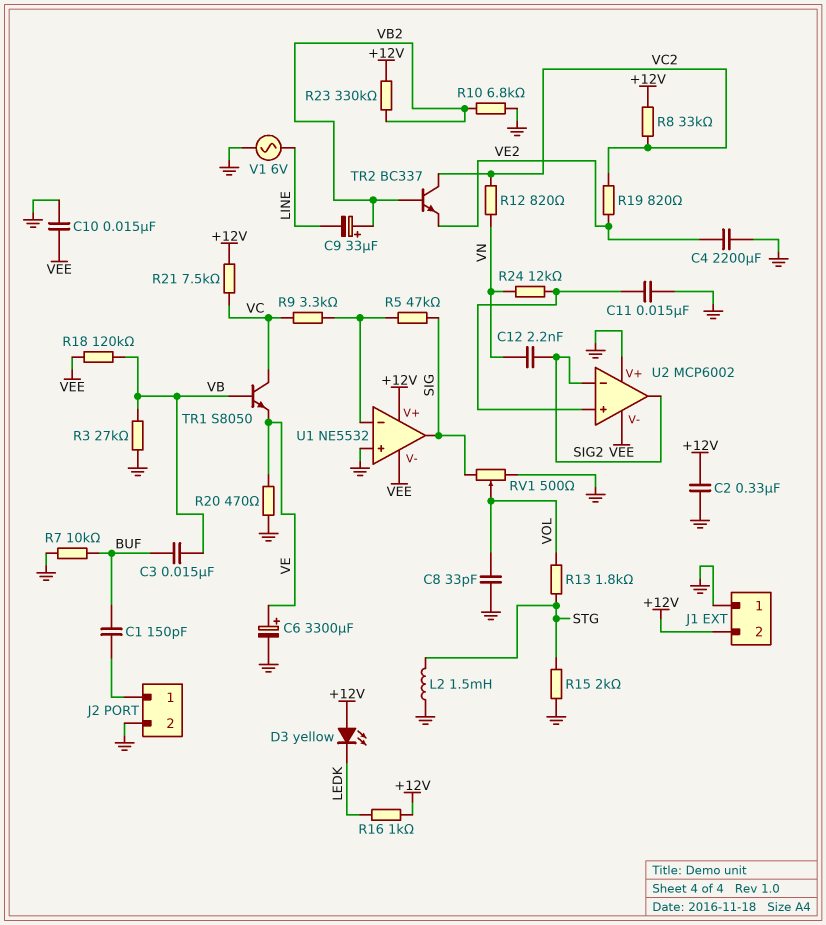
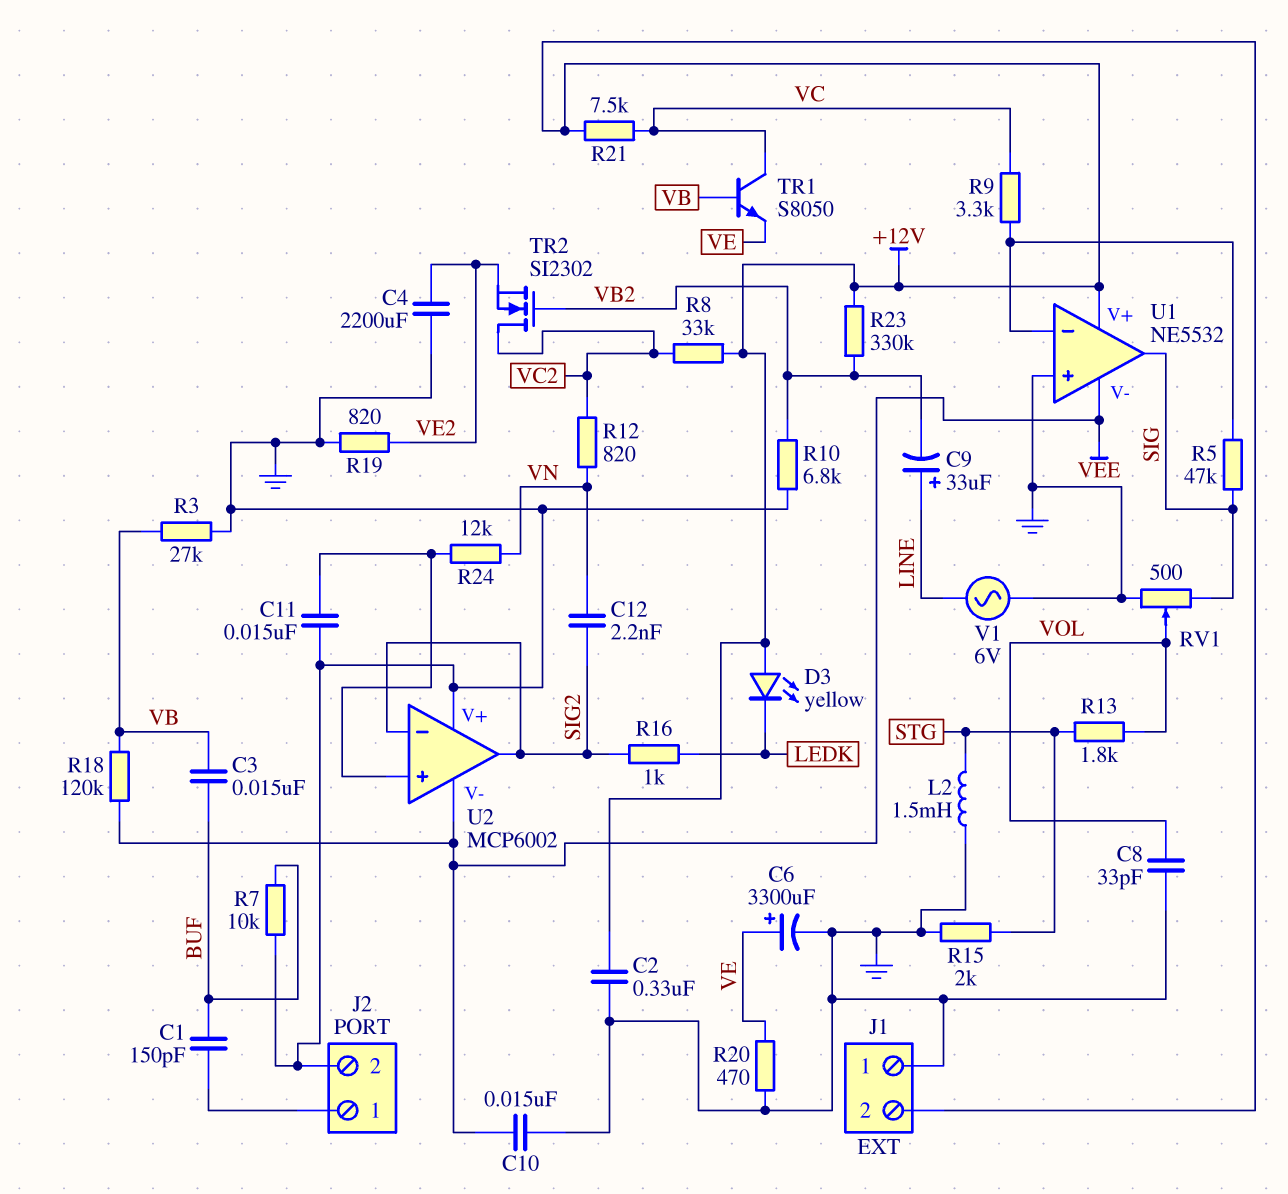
C9: 33uF (plus VB2, minus LINE) -> 33uF (plus LINE, minus VB2)
R16: 1k (+12V, LEDK) -> 1k (LEDK, SIG2)
R19: 820 (VC2, VE2) -> 820 (GND, VE2)
TR2: NPN BC337 (B VB2, C VC2, E VE2) -> NMOS SI2302 (G VB2, D VC2, S VE2)

